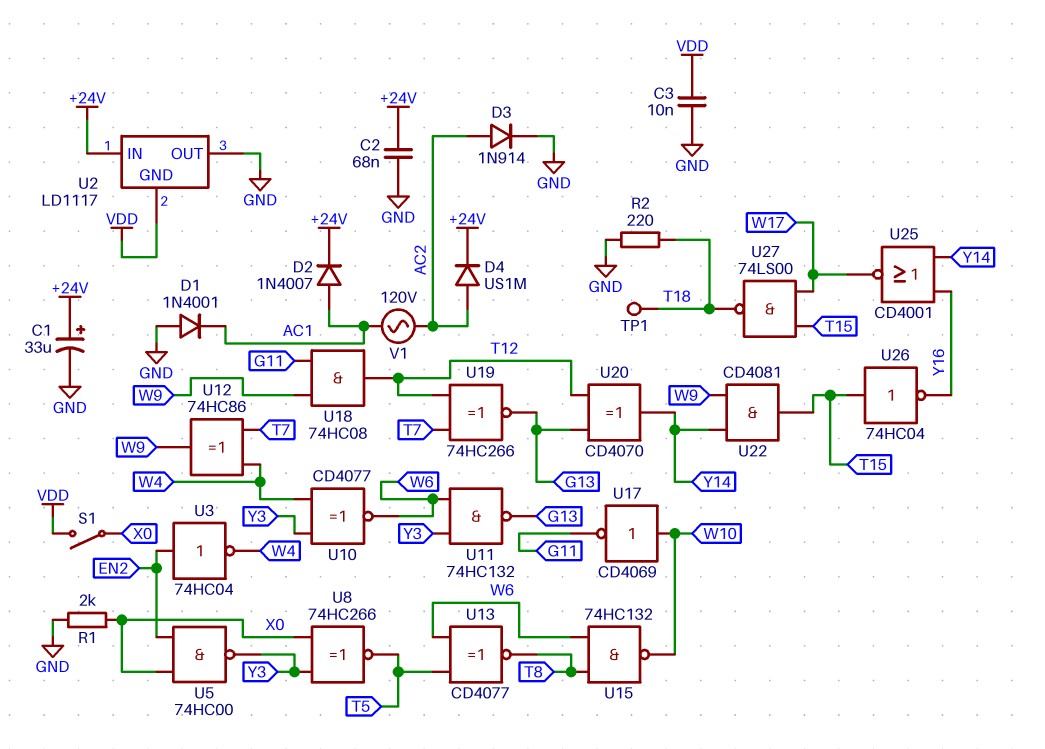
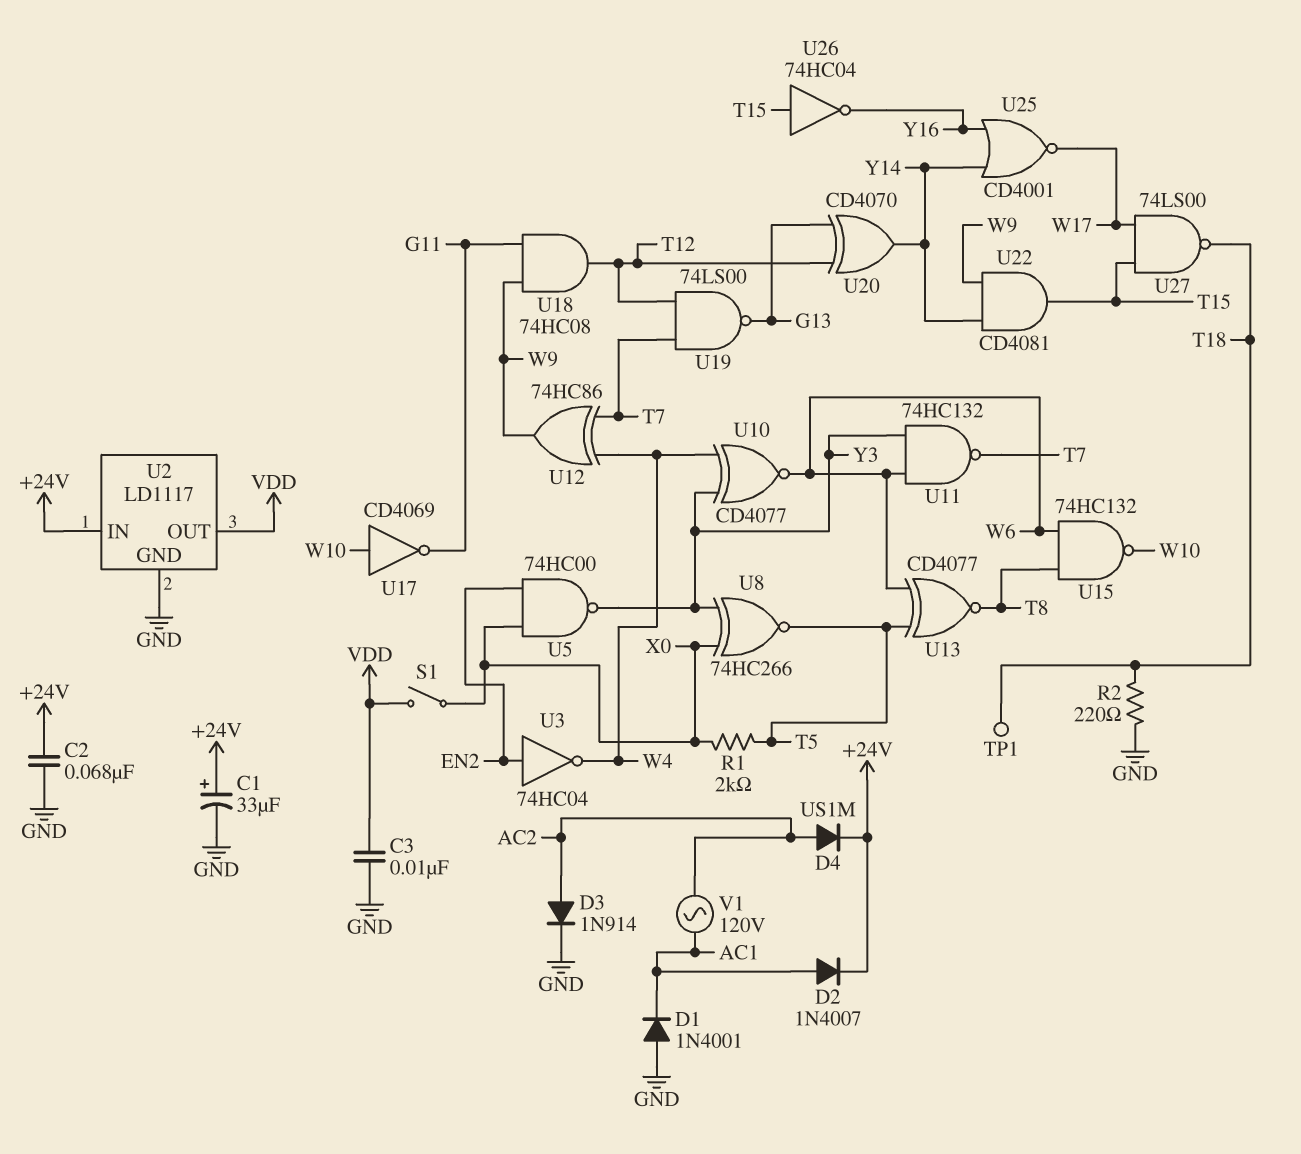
R1: 2k (GND, X0) -> 2k (T5, X0)
U2 pin GND: VDD -> GND
U2 pin OUT: GND -> VDD
U11: NAND 74HC132 (in W6, in Y3, out G13) -> NAND 74HC132 (in W6, in Y3, out T7)
U19: XNOR 74HC266 (in T7, in T12, out G13) -> NAND 74LS00 (in T7, in T12, out G13)

